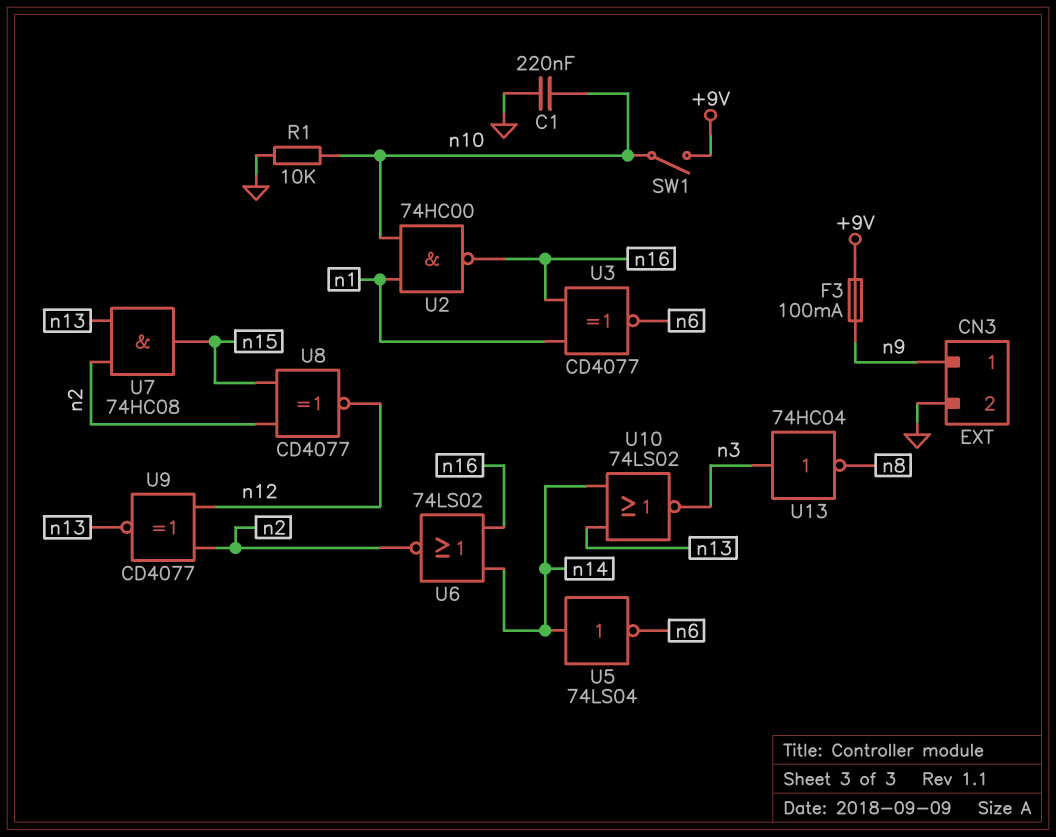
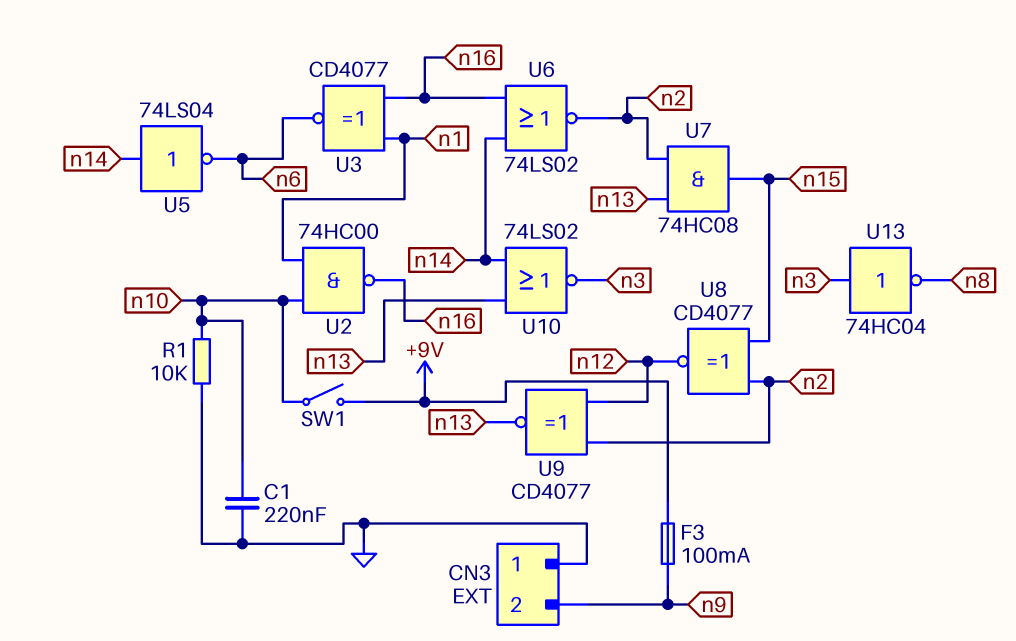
CN3 pin 1: n9 -> GND
CN3 pin 2: GND -> n9

